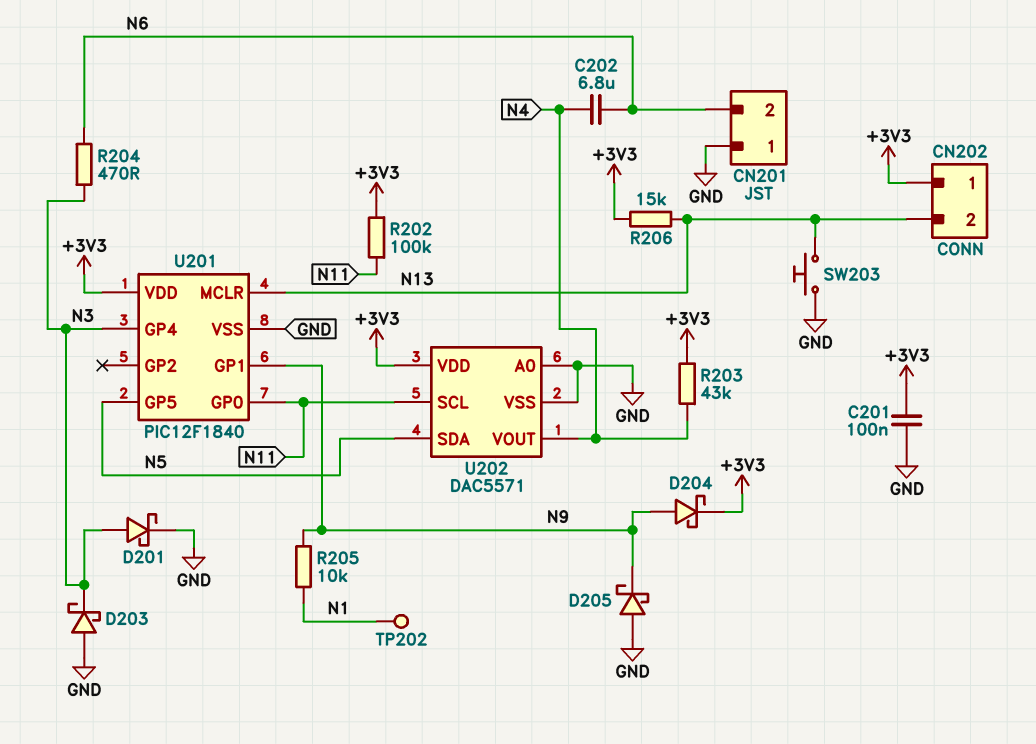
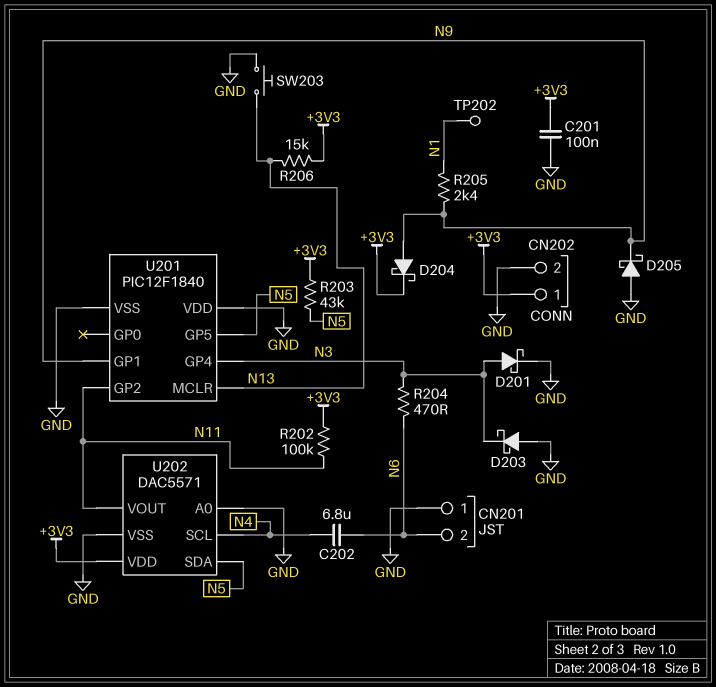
CN202 pin 2: N13 -> GND
R203: 43k (+3V3, N4) -> 43k (+3V3, N5)
R205: 10k (N1, N9) -> 2.4k (N1, N9)
U201 pin GP0: N11 -> none
U201 pin GP2: none -> N11
U201 pin VDD: +3V3 -> GND
U202 pin SCL: N11 -> N4
U202 pin VOUT: N4 -> N11

